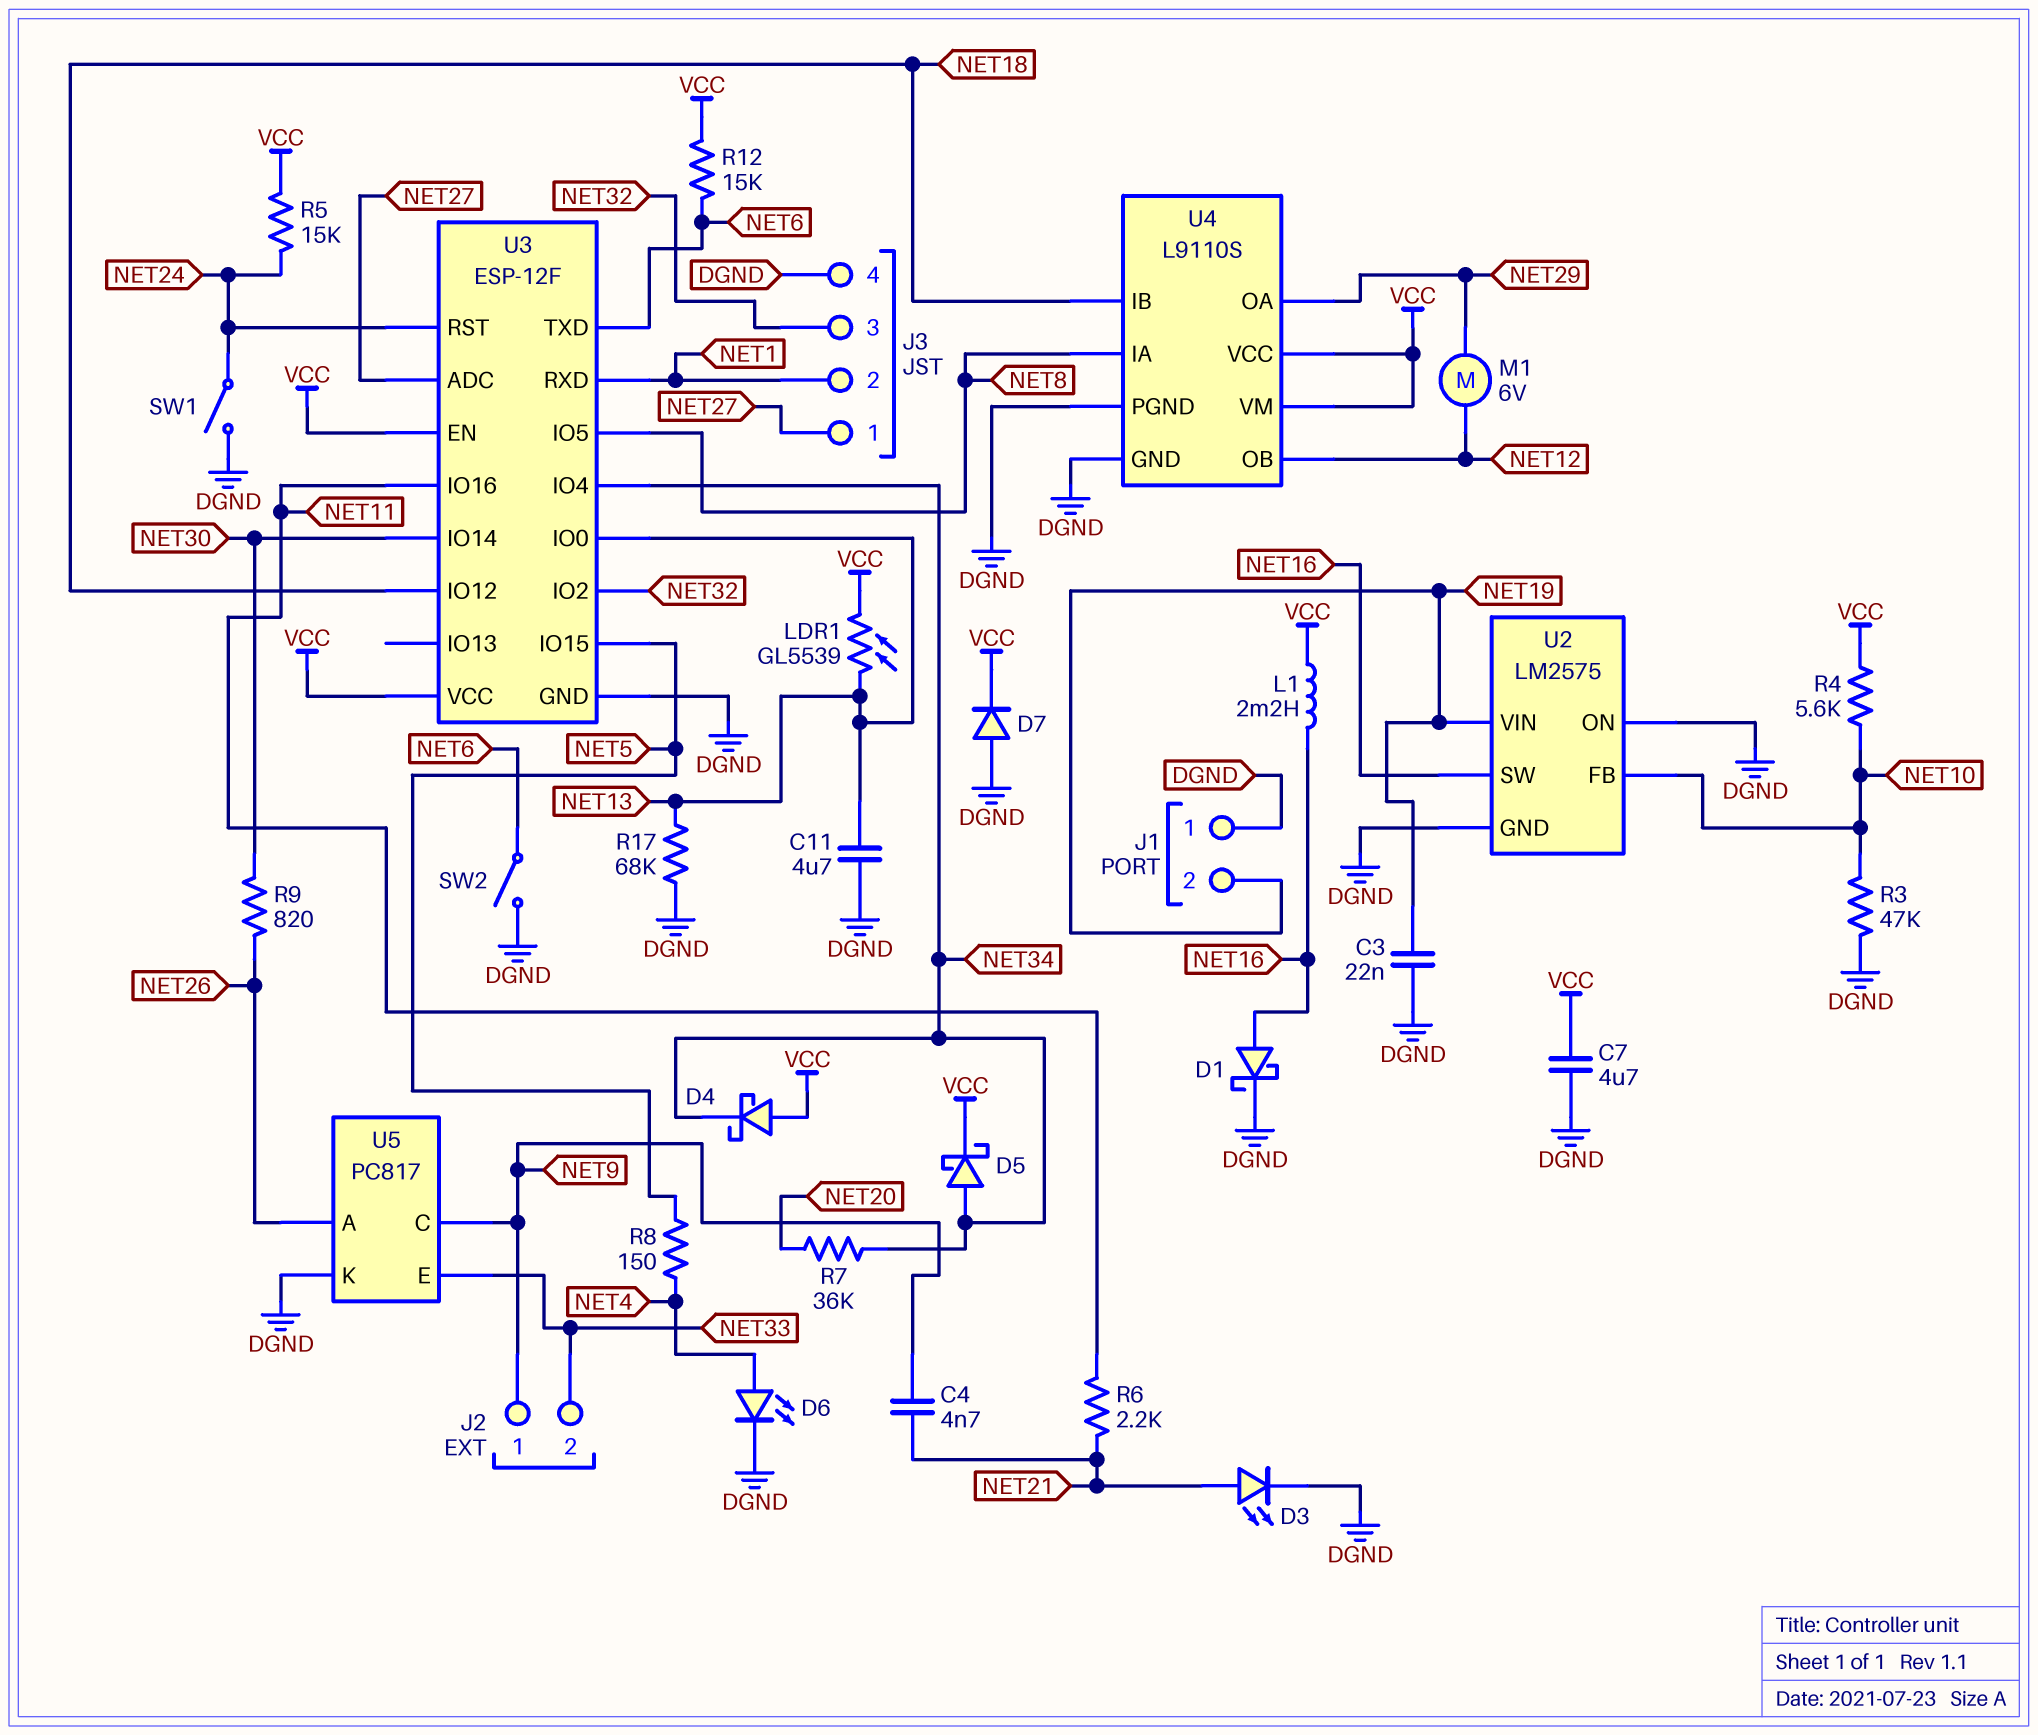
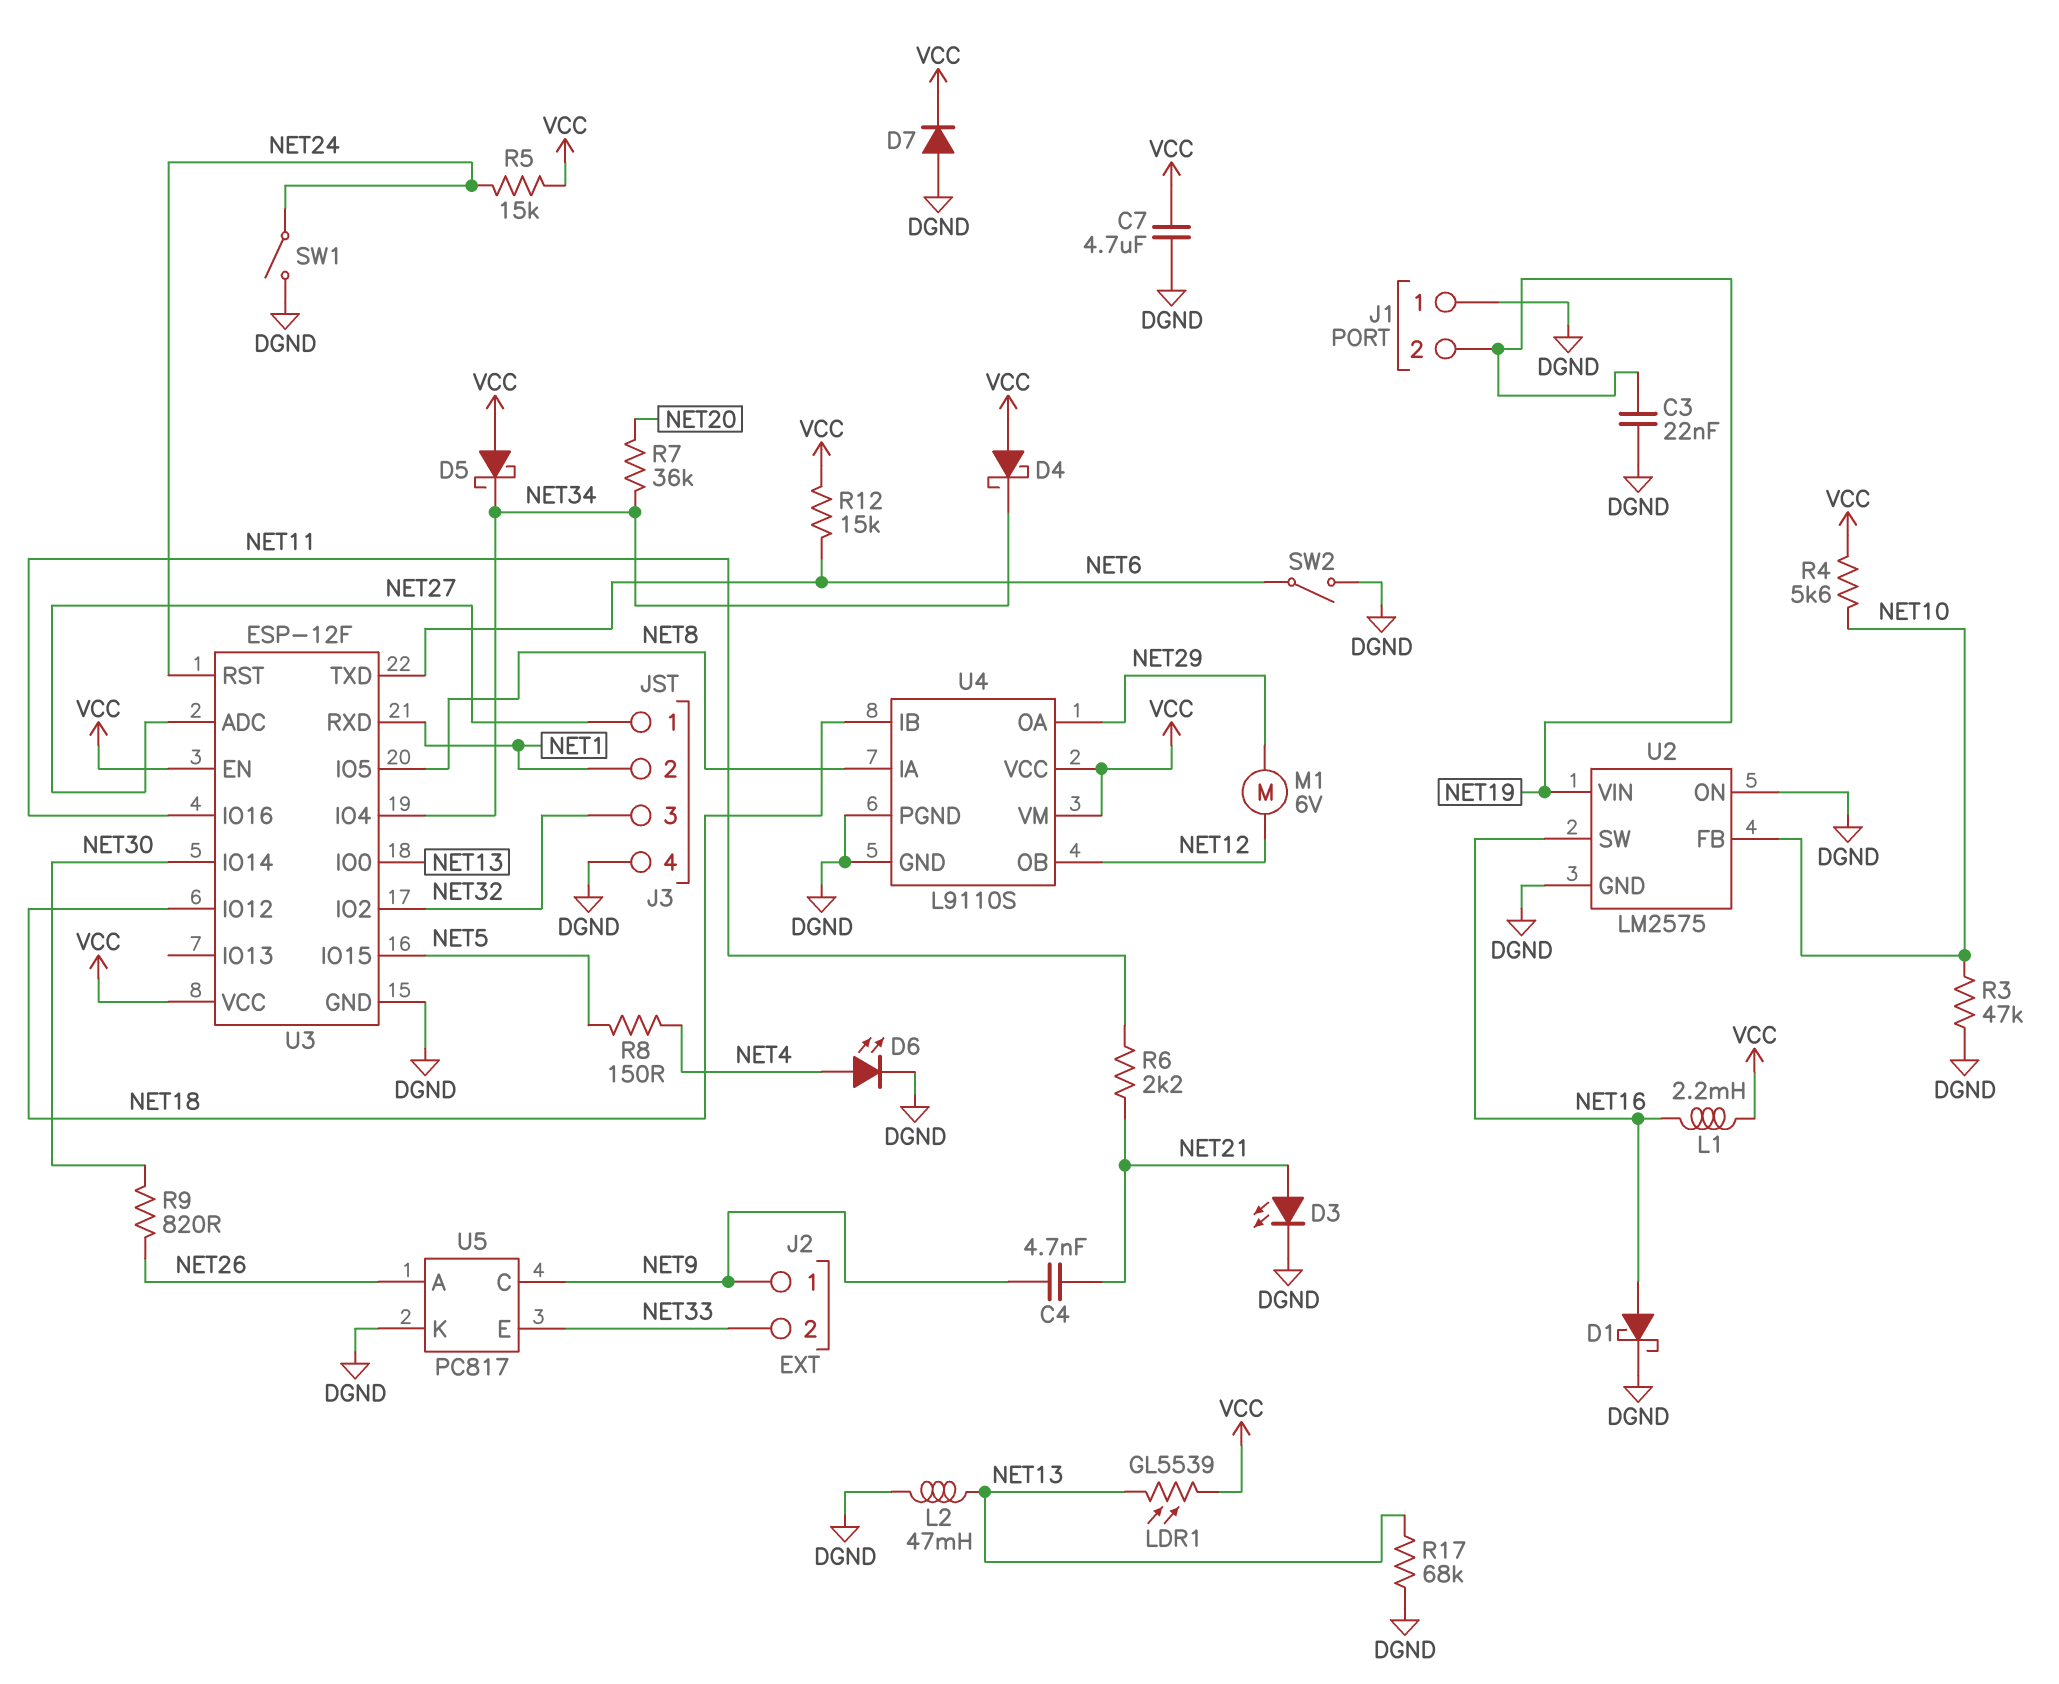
C11: 4.7uF (DGND, NET13) -> none
D5: schottky (A NET34, K VCC) -> schottky (A VCC, K NET34)
L2: none -> 47mH (DGND, NET13)

